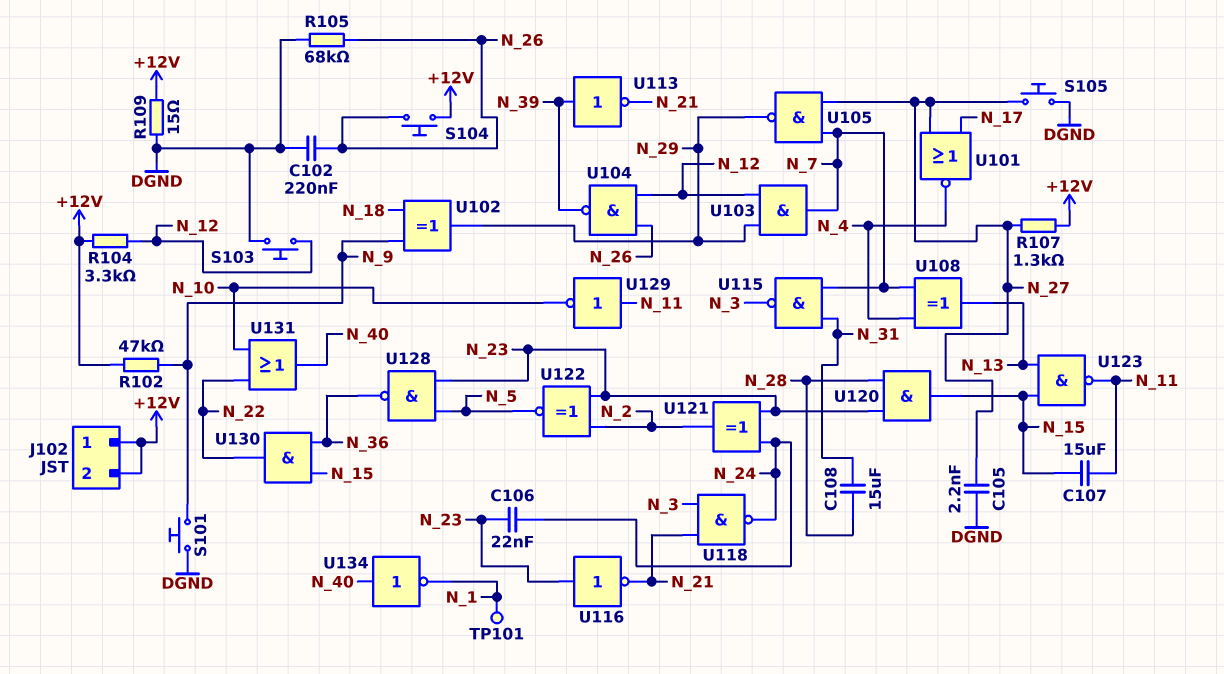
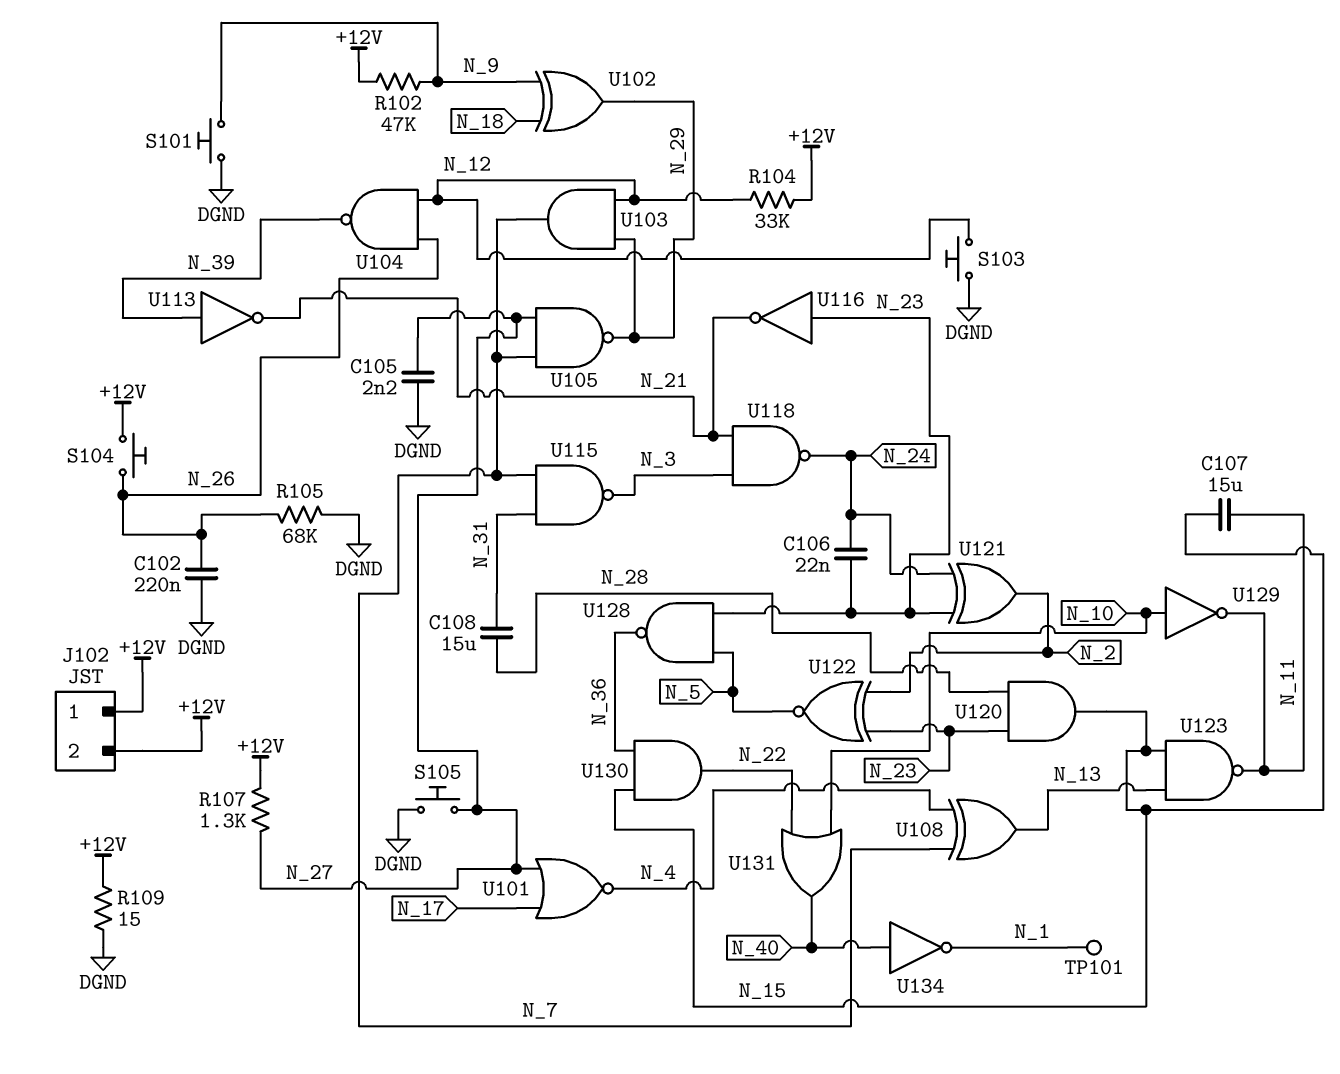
R104: 3.3k (+12V, N_12) -> 33k (+12V, N_12)
U129: NOT (in N_11, out N_10) -> NOT (in N_10, out N_11)

